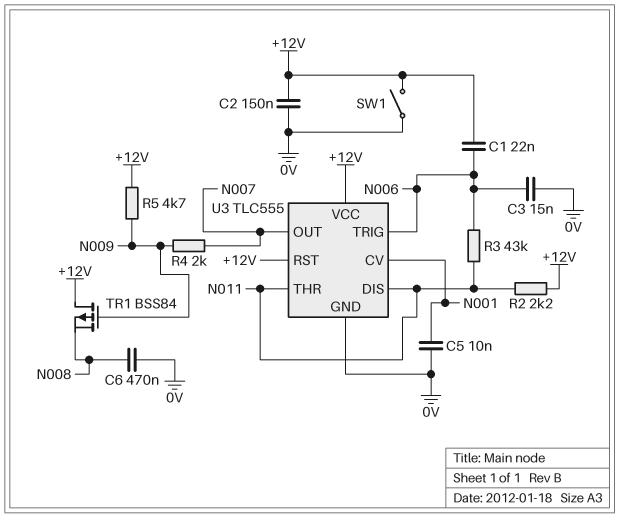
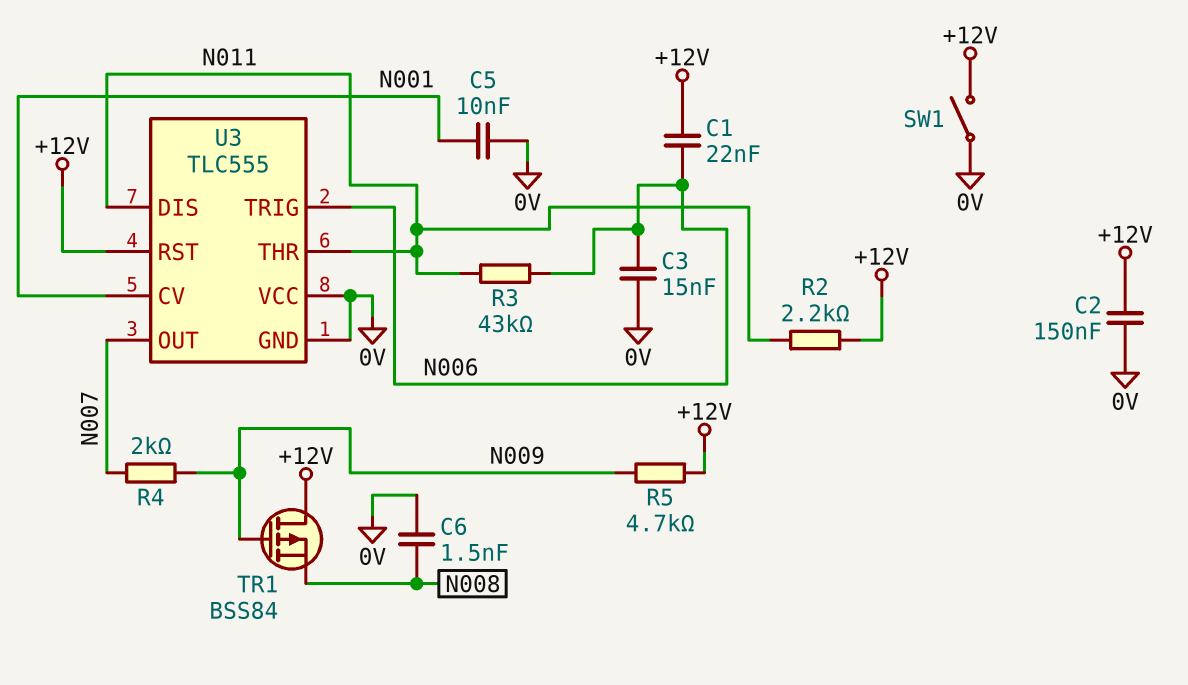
C6: 470nF (0V, N008) -> 1.5nF (0V, N008)
U3 pin VCC: +12V -> 0V

